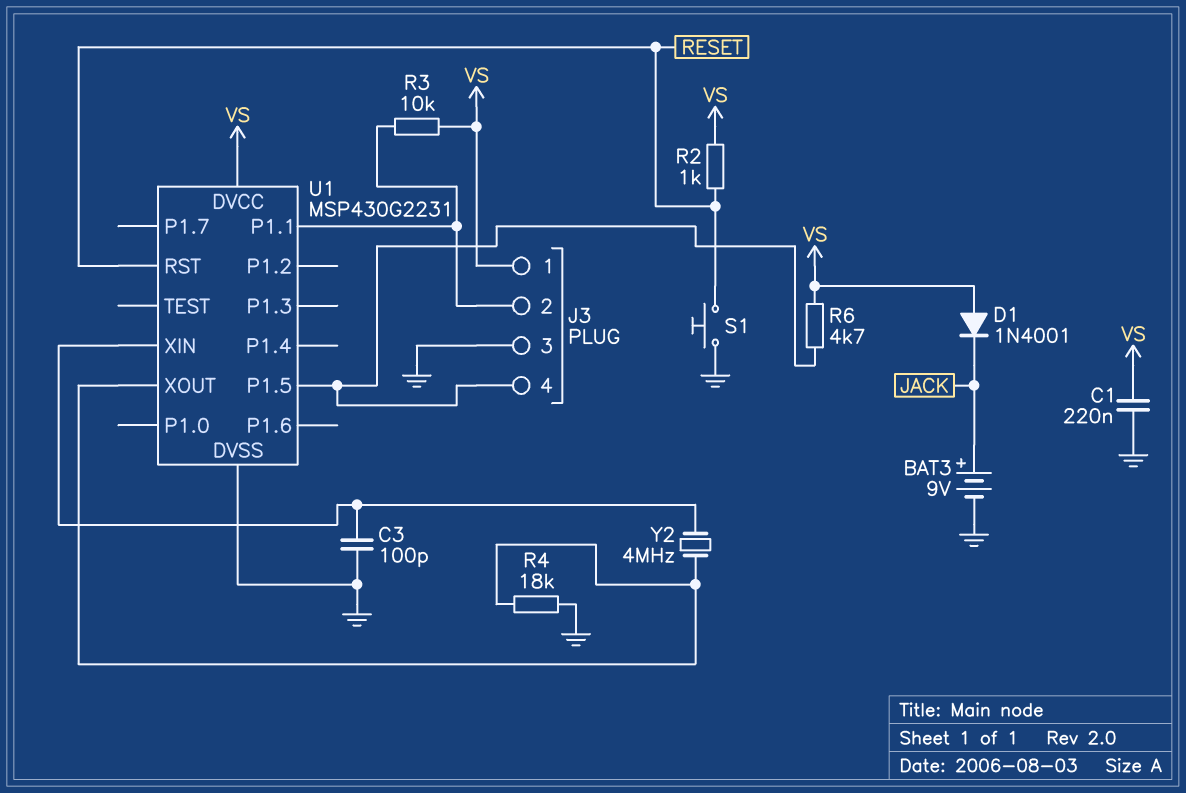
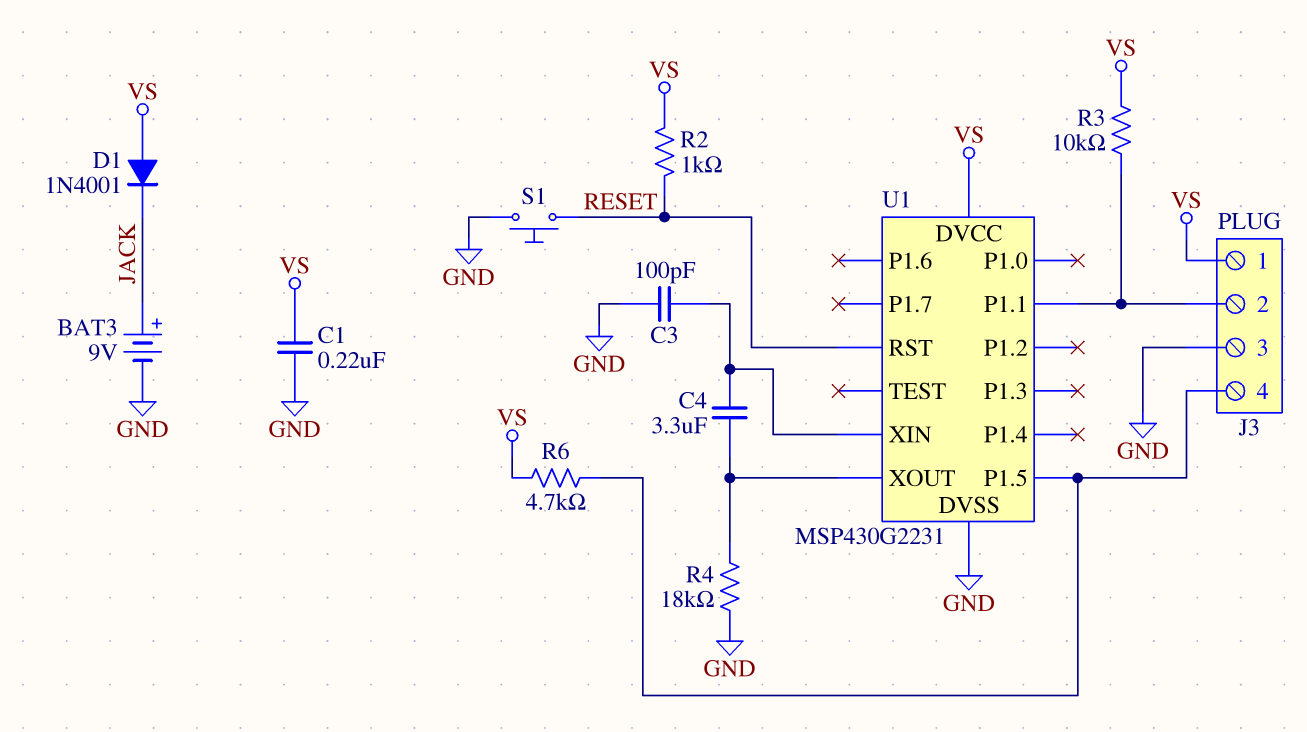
C4: none -> 3.3uF (U1/XIN, U1/XOUT)
Y2: 4MHz (U1/XIN, U1/XOUT) -> none

